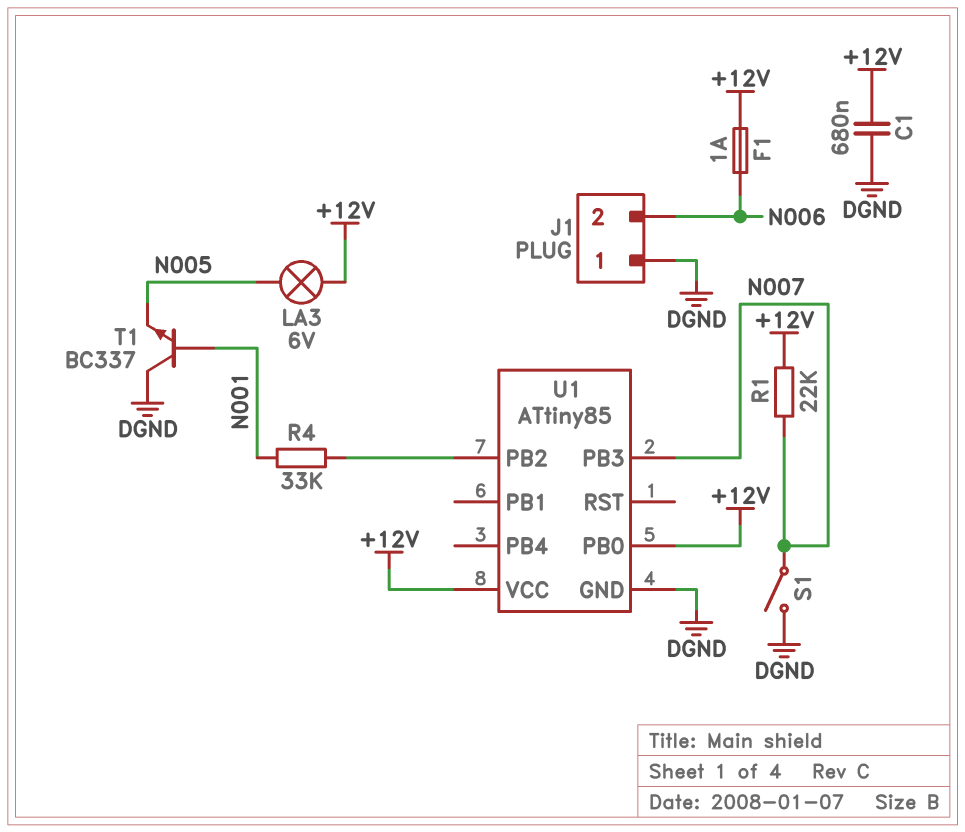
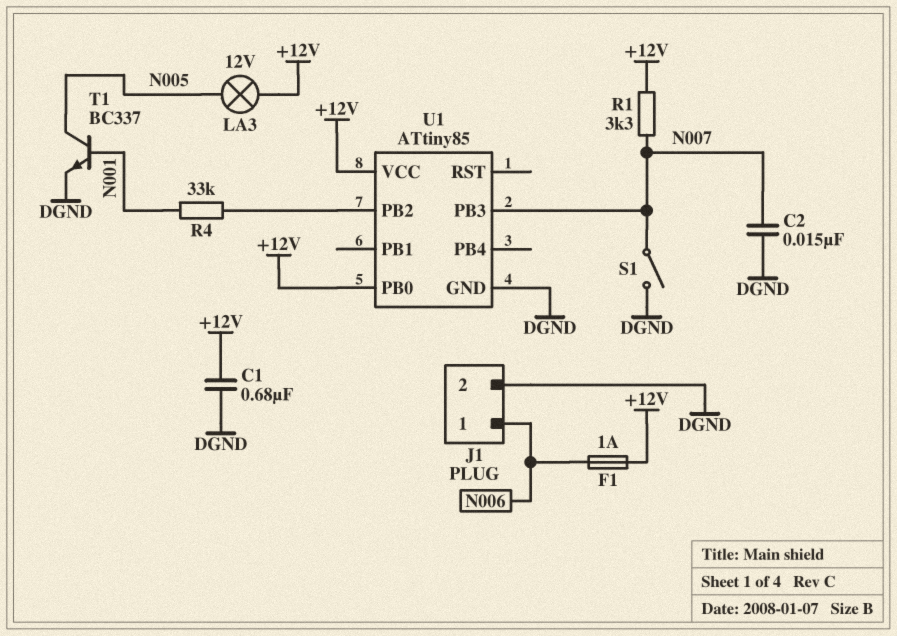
C2: none -> 15nF (DGND, N007)
J1 pin 1: DGND -> N006
J1 pin 2: N006 -> DGND
LA3: lamp 6V (+12V, N005) -> lamp 12V (+12V, N005)
R1: 22k (+12V, N007) -> 3.3k (+12V, N007)
T1: NPN BC337 (B N001, C DGND, E N005) -> NPN BC337 (B N001, C N005, E DGND)

